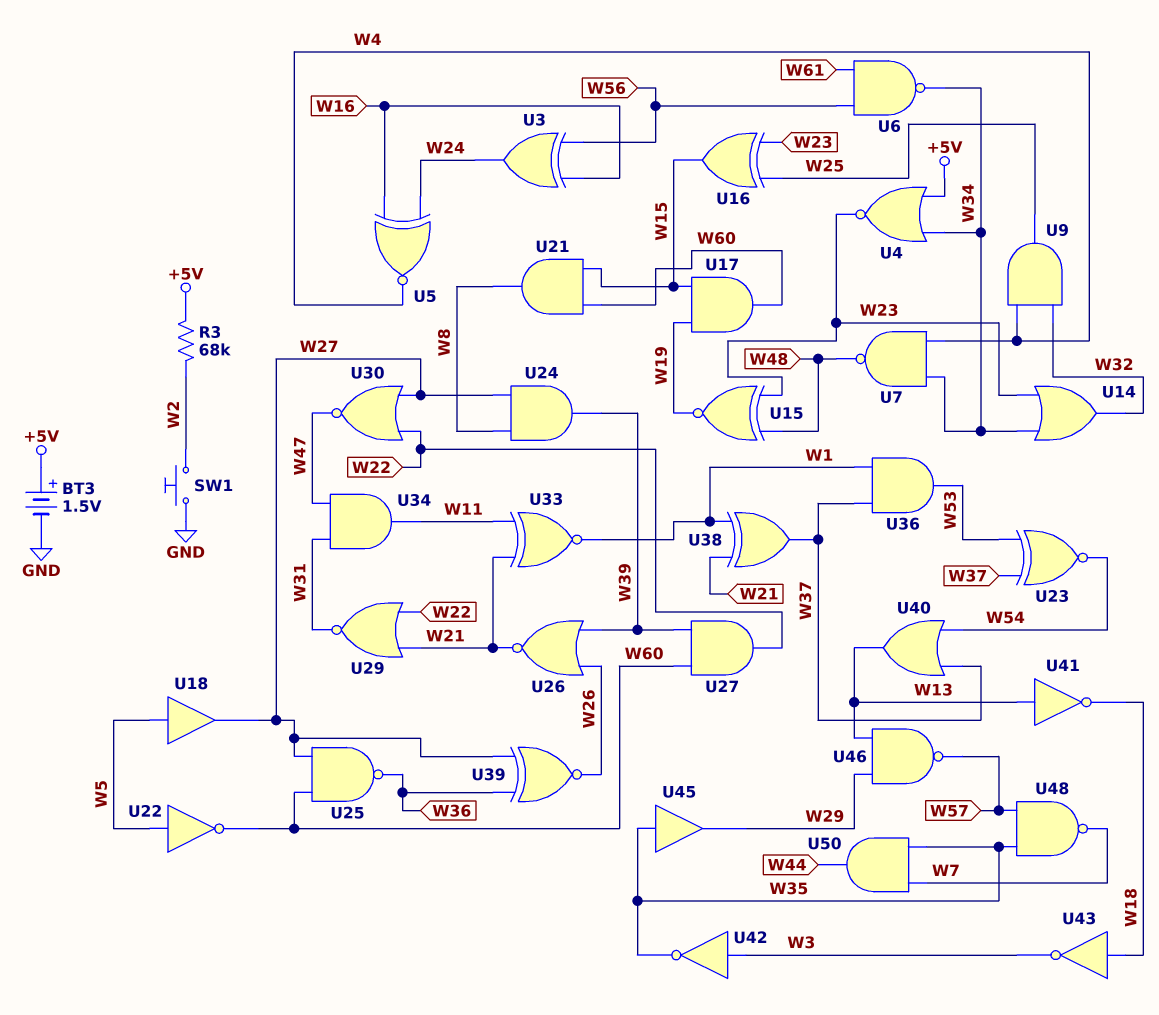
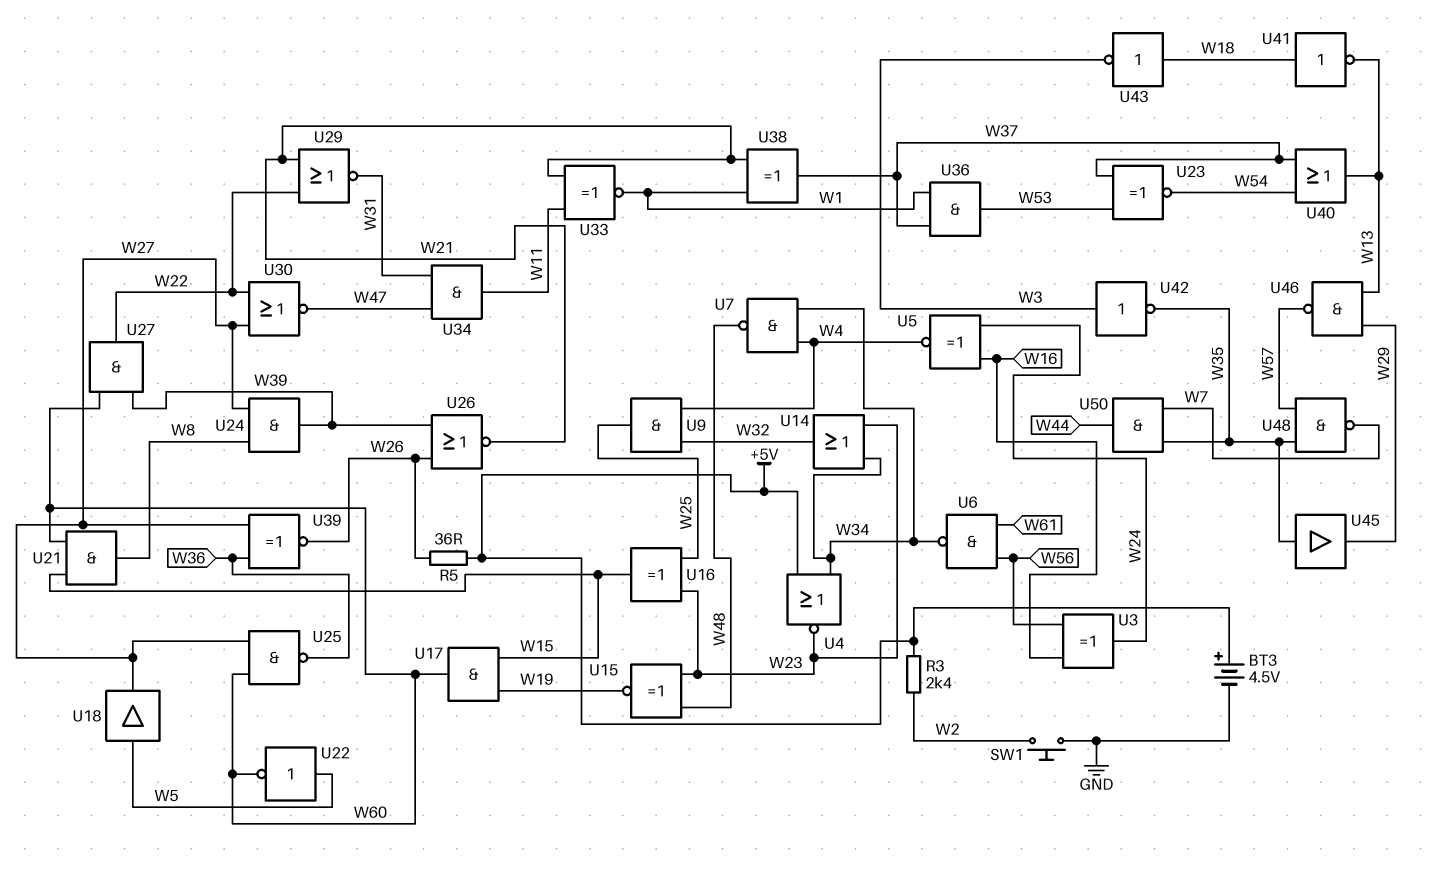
BT3: 1.5V (plus +5V, minus GND) -> 4.5V (plus +5V, minus GND)
R3: 68k (+5V, W2) -> 2.4k (+5V, W2)
R5: none -> 36 (+5V, W26)
U41: NOT (in W13, out W18) -> NOT (in W18, out W13)

